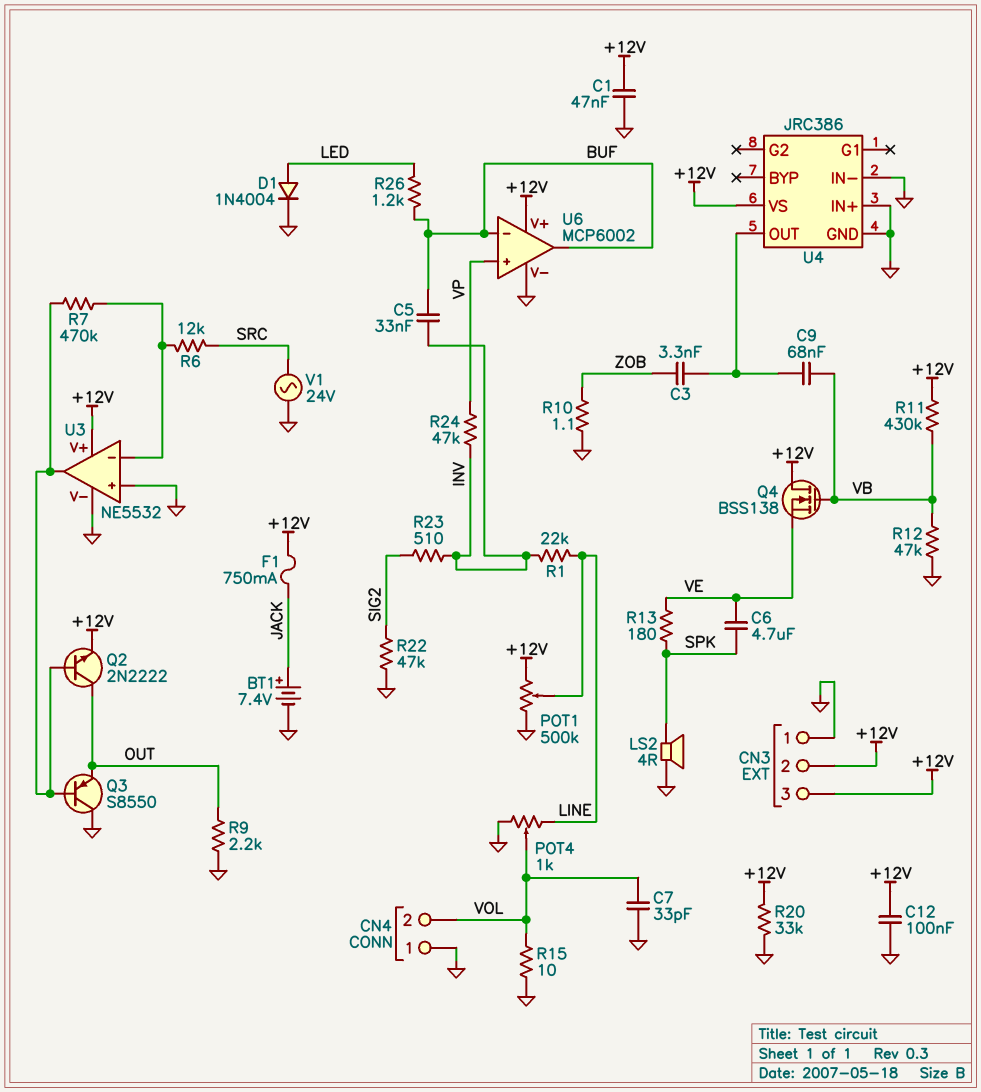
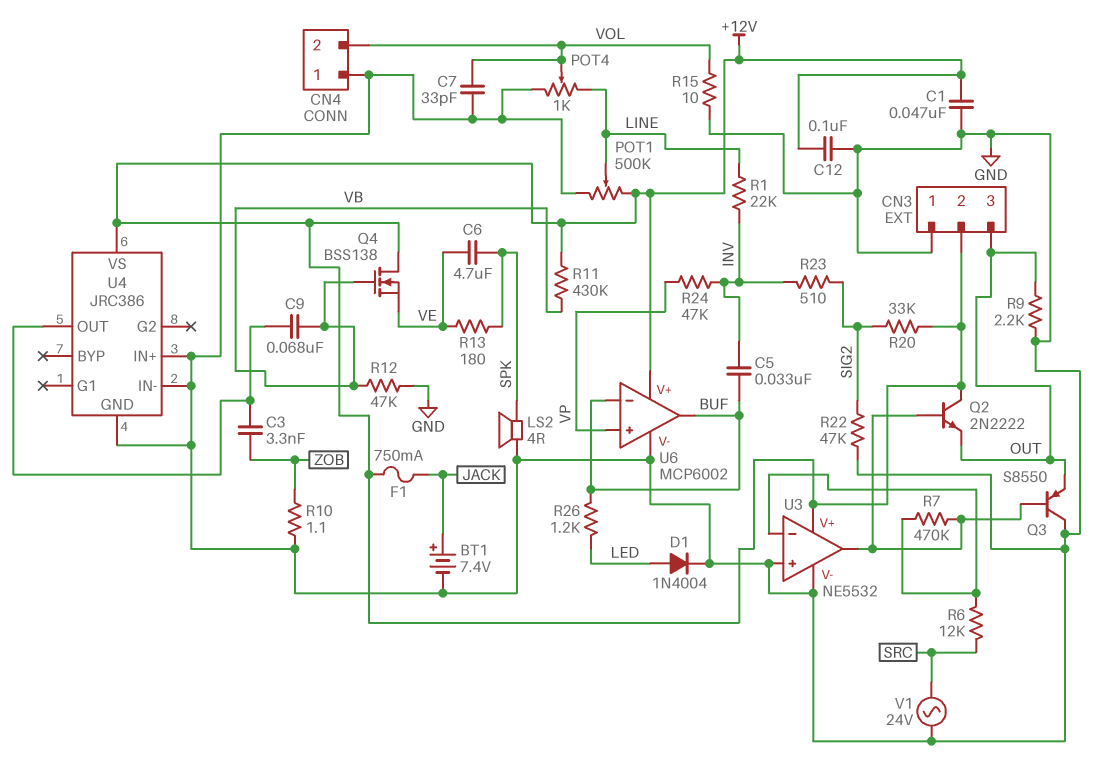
CN3 pin 3: +12V -> OUT
Q2: NPN 2N2222 (B U3/out, C OUT, E +12V) -> NPN 2N2222 (B U3/out, C +12V, E OUT)
R20: 33k (+12V, GND) -> 33k (+12V, SIG2)

